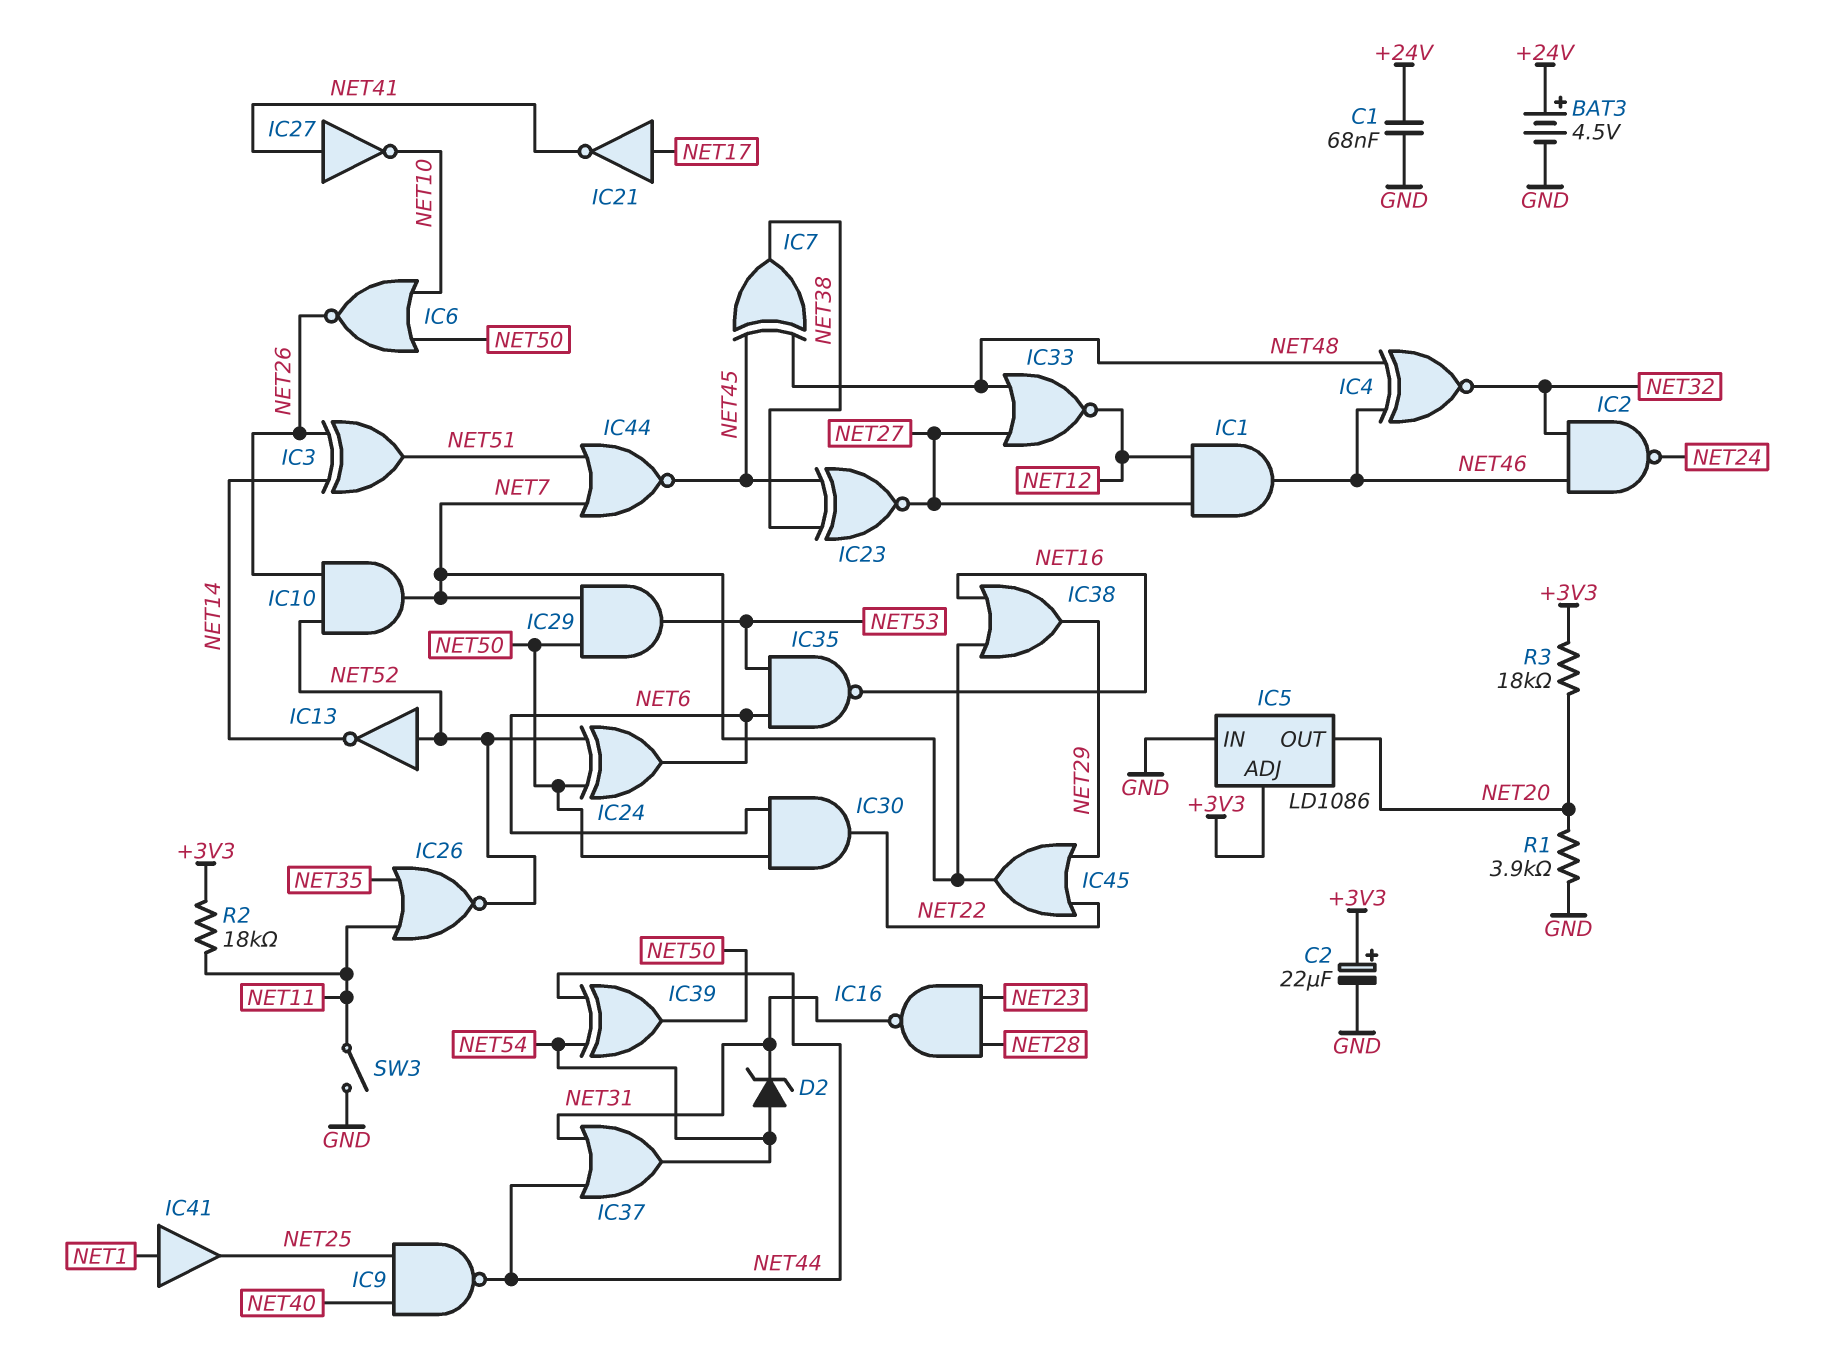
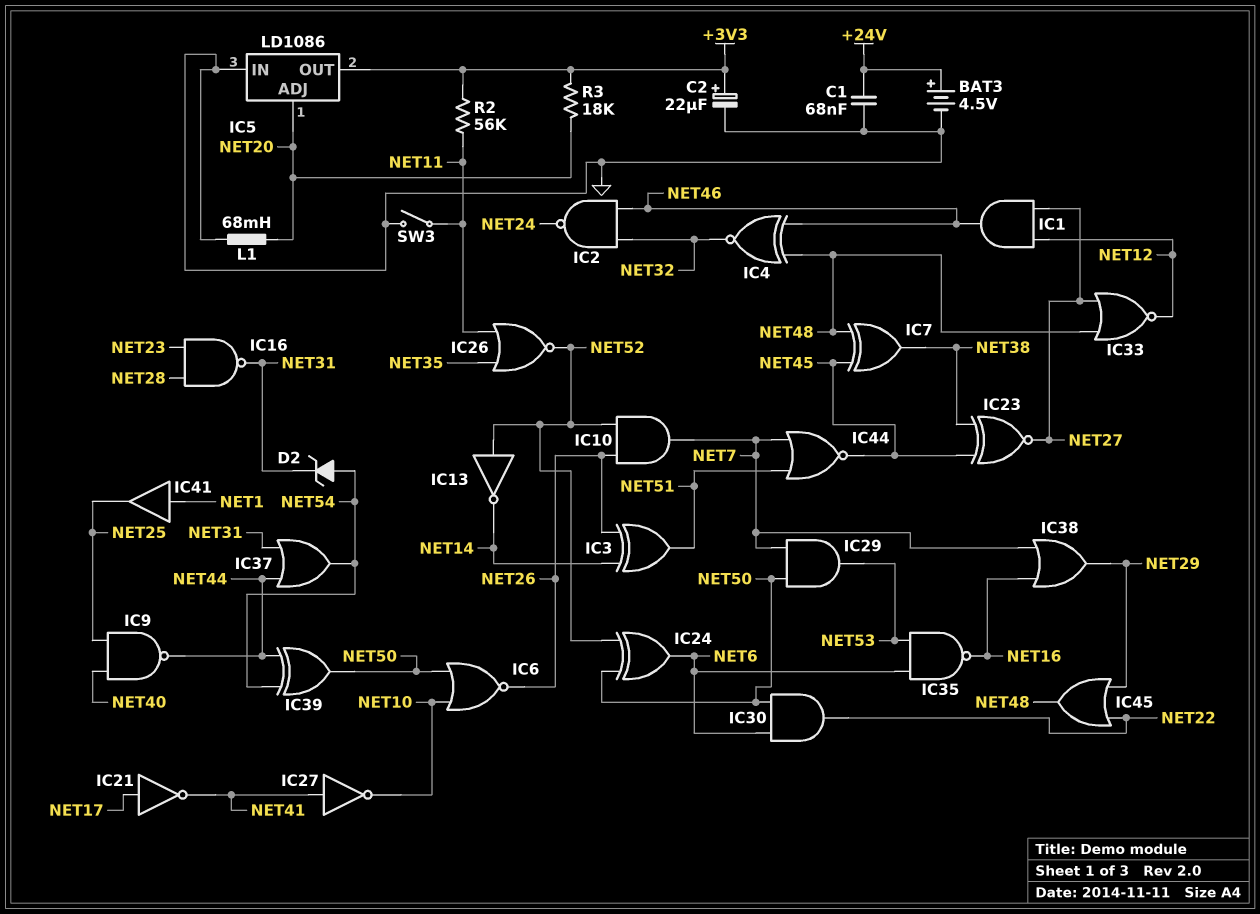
IC5 pin ADJ: +3V3 -> NET20
IC5 pin OUT: NET20 -> +3V3
IC45: OR (in NET22, in NET29, out NET7) -> OR (in NET22, in NET29, out NET48)
L1: none -> 68mH (GND, NET20)
R1: 3.9k (GND, NET20) -> none
R2: 18k (+3V3, NET11) -> 56k (+3V3, NET11)

